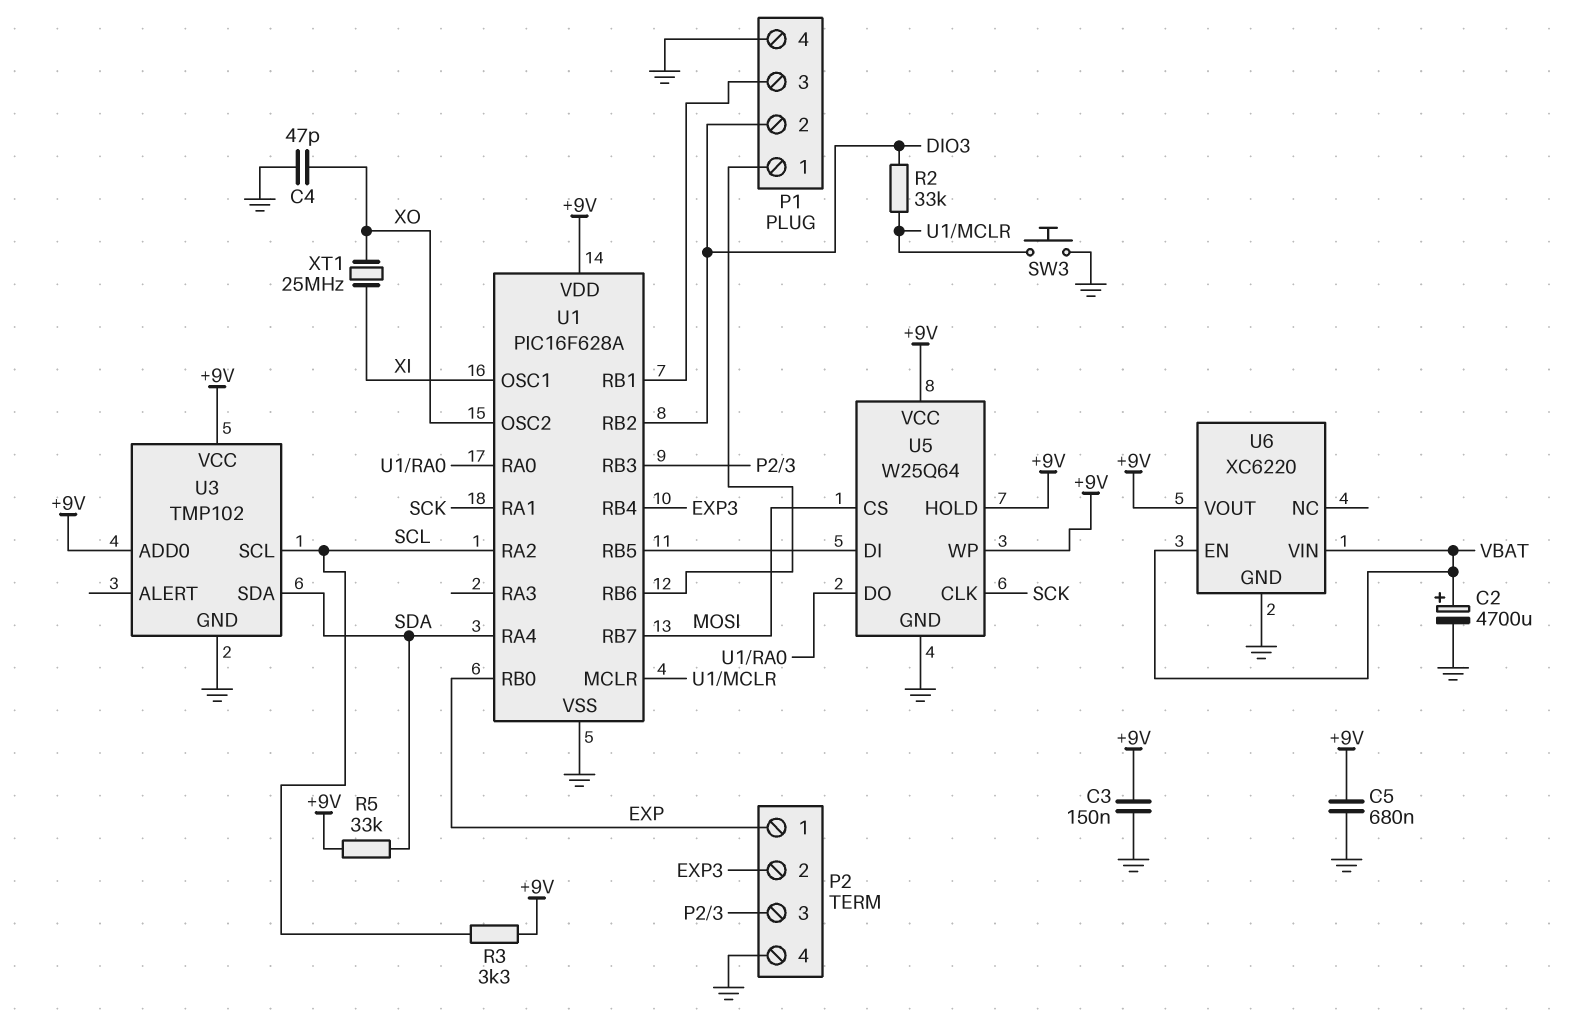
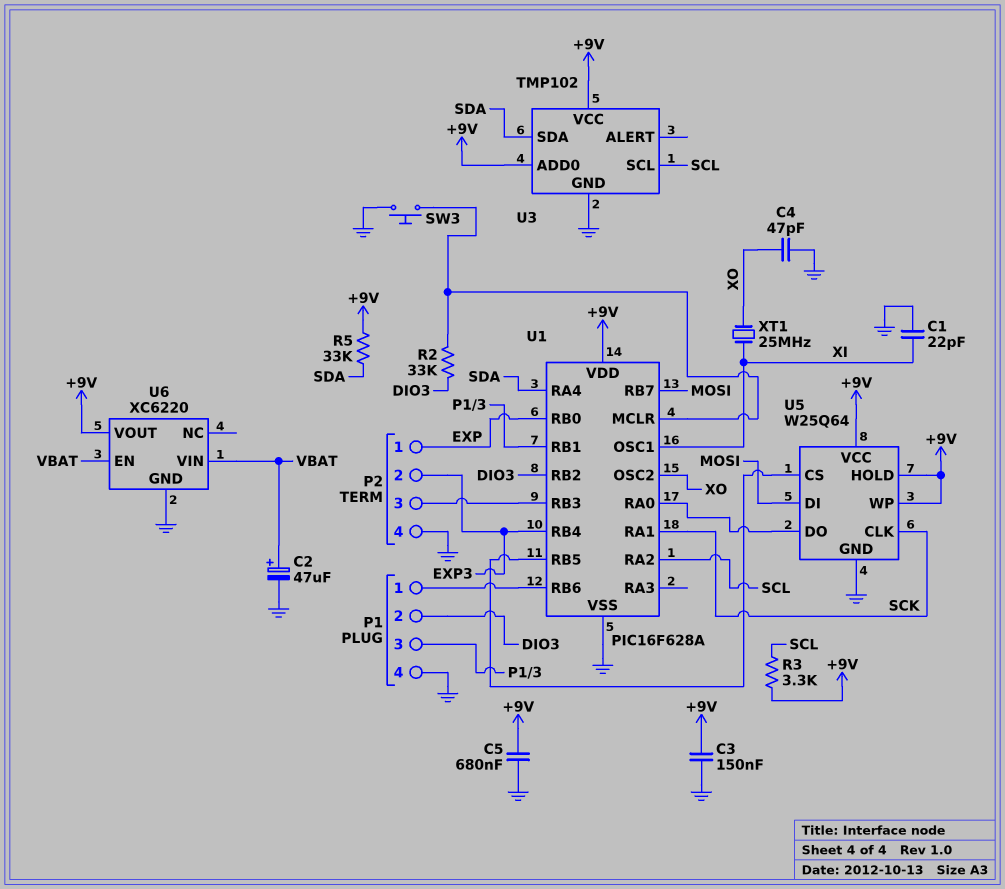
C1: none -> 22pF (GND, XI)
C2: 4700uF (plus VBAT, minus GND) -> 47uF (plus VBAT, minus GND)
U5 pin CS: MOSI -> U1/RB5
U5 pin DI: U1/RB5 -> MOSI

